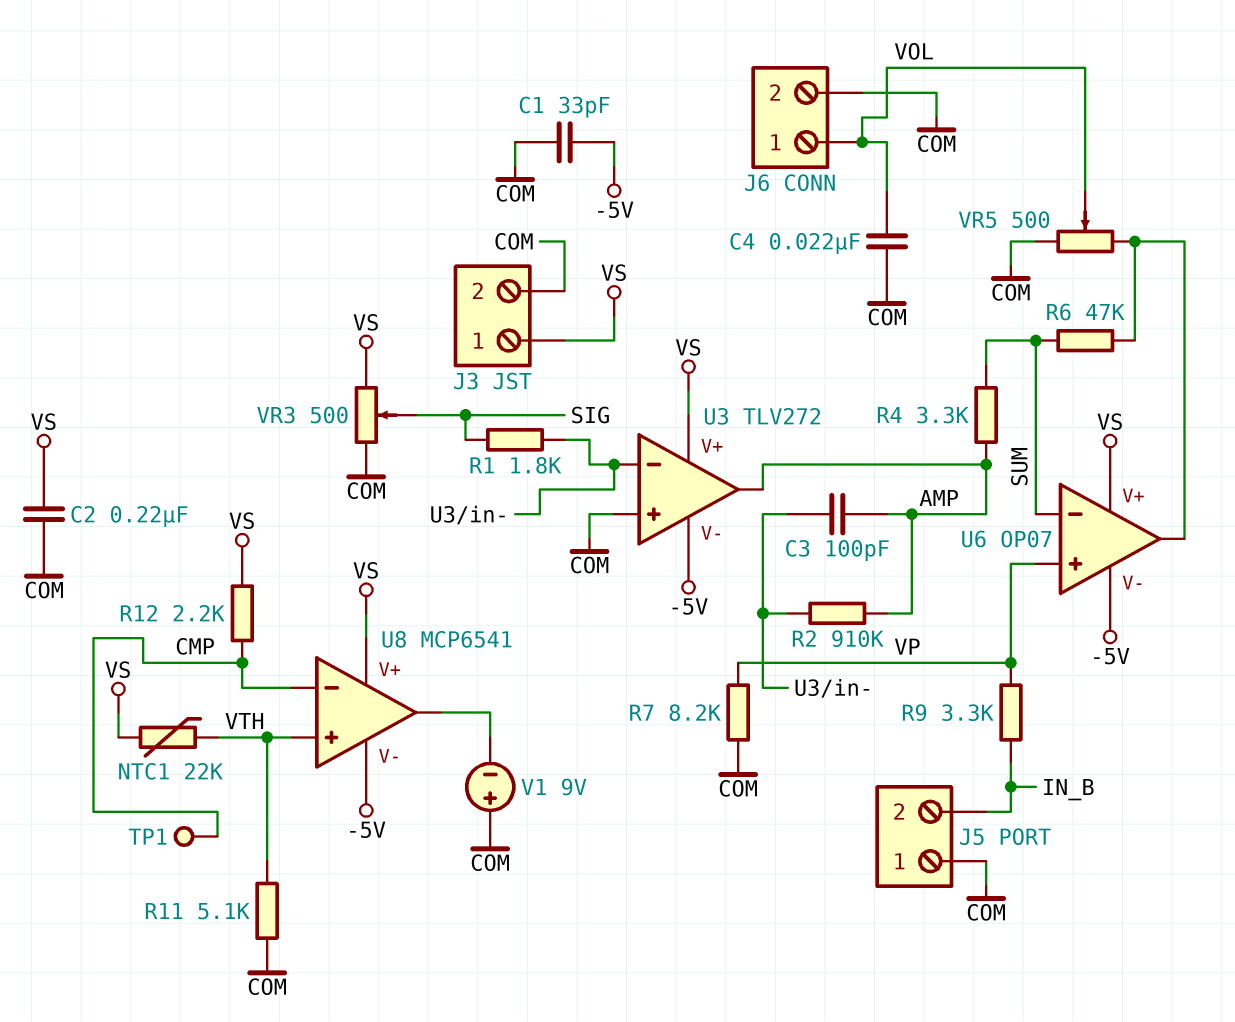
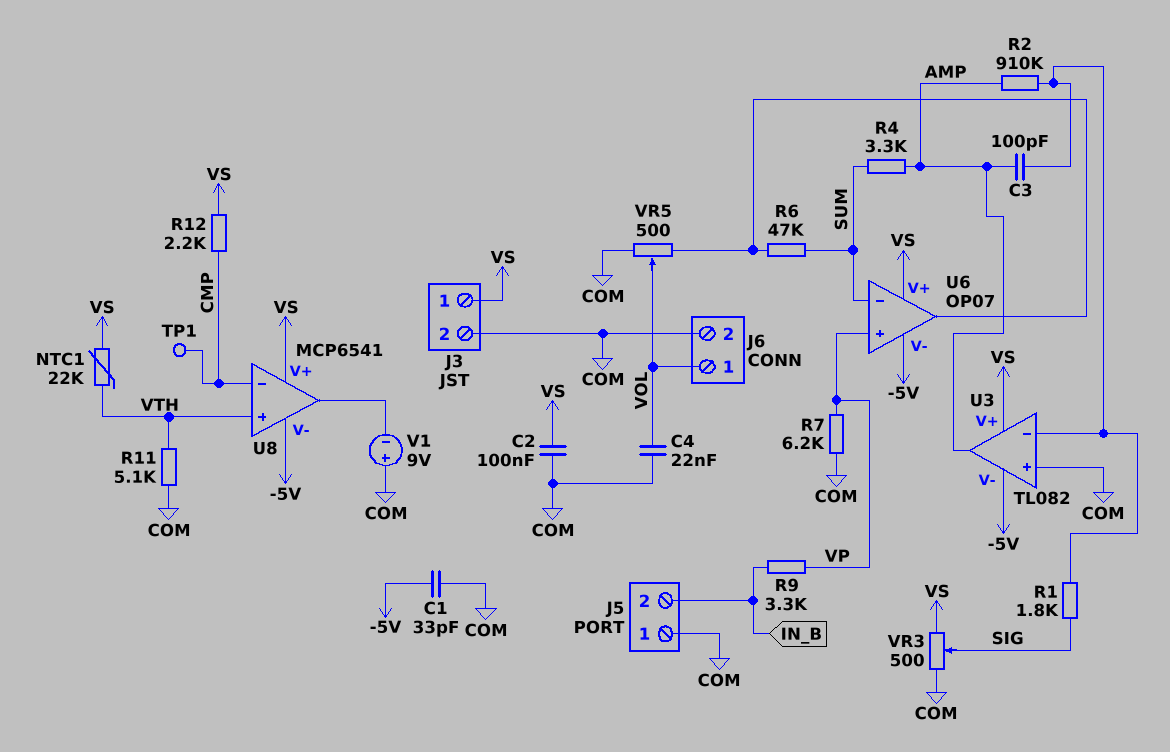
C2: 220nF (COM, VS) -> 100nF (COM, VS)
R7: 8.2k (COM, VP) -> 6.2k (COM, VP)
U3: TLV272 -> TL082

